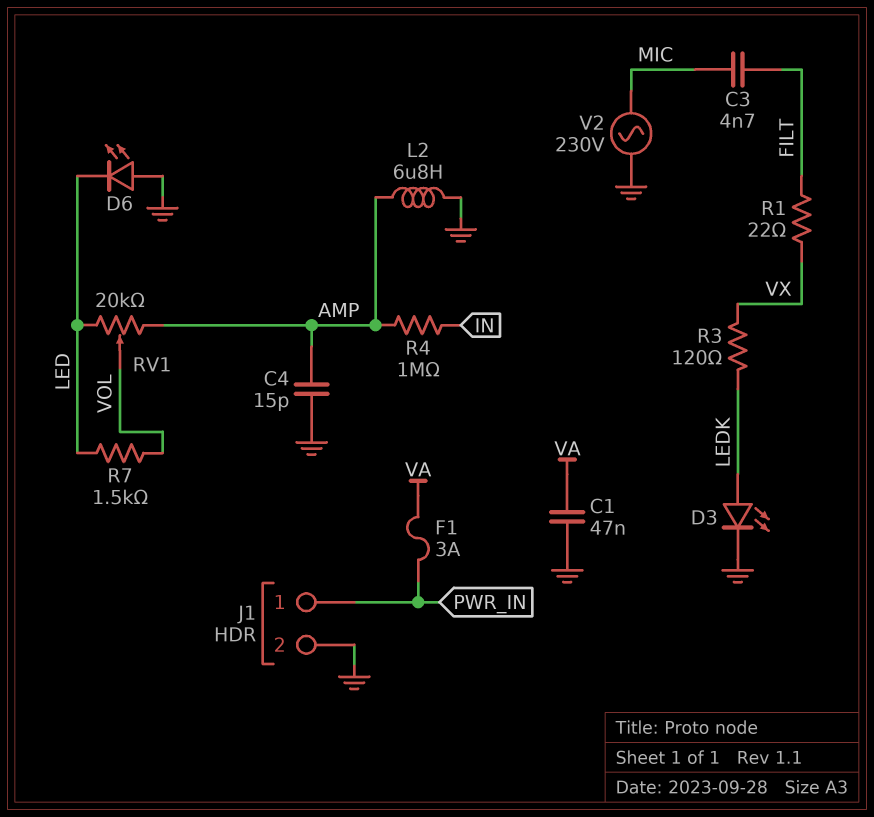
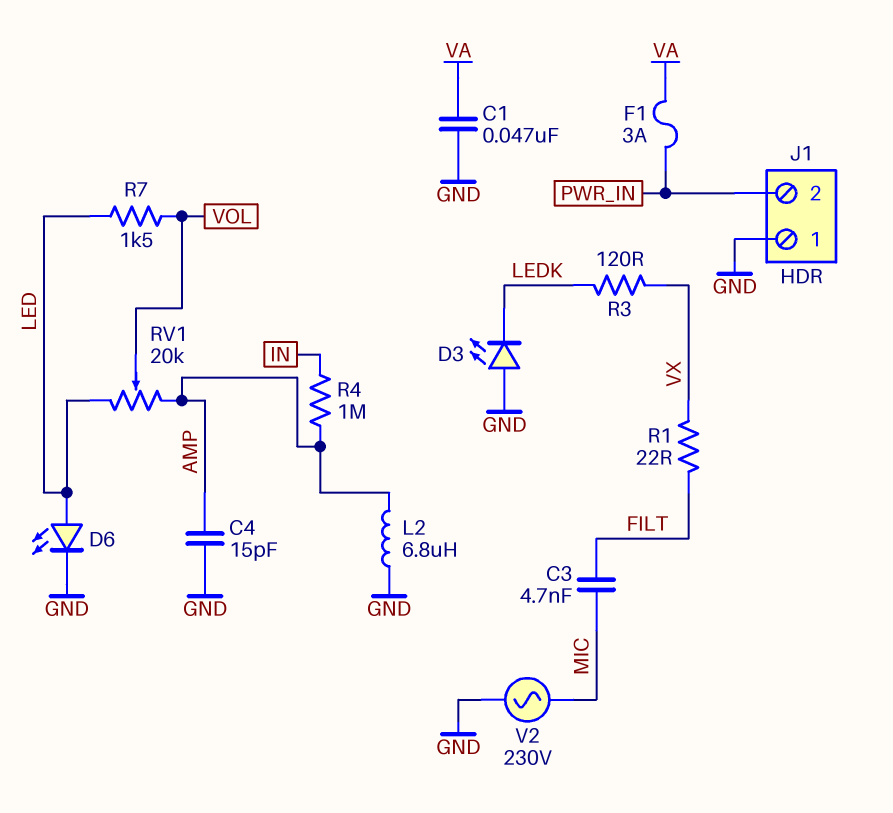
D3: LED (A LEDK, K GND) -> LED (A GND, K LEDK)
D6: LED (A GND, K LED) -> LED (A LED, K GND)
J1 pin 1: PWR_IN -> GND
J1 pin 2: GND -> PWR_IN

